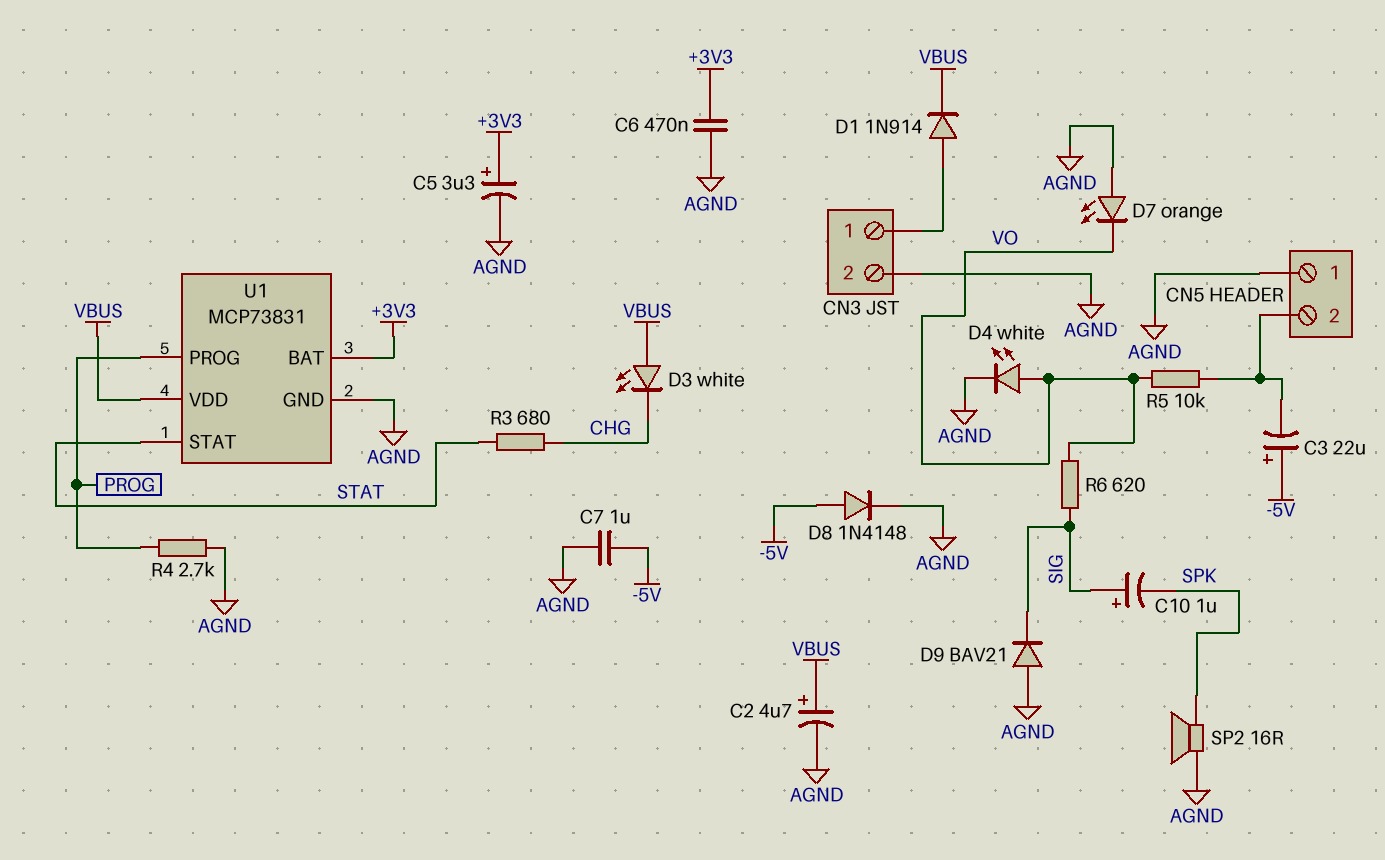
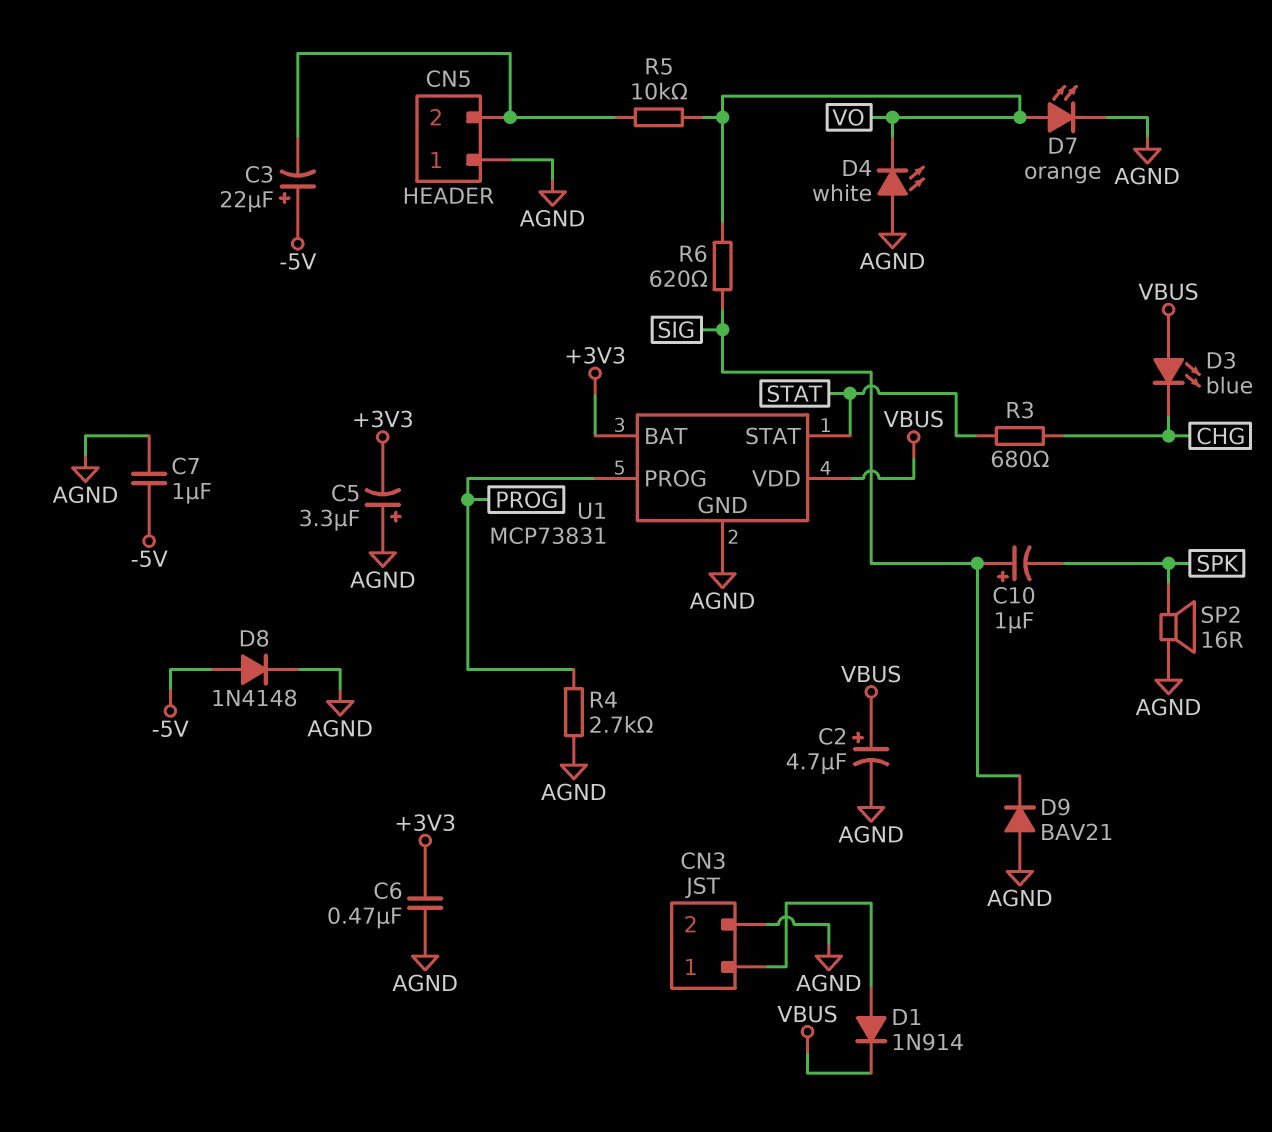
C5: 3.3uF (plus +3V3, minus AGND) -> 3.3uF (plus AGND, minus +3V3)
D3: LED white (A VBUS, K CHG) -> LED blue (A VBUS, K CHG)
D4: LED white (A VO, K AGND) -> LED white (A AGND, K VO)
D7: LED orange (A AGND, K VO) -> LED orange (A VO, K AGND)

